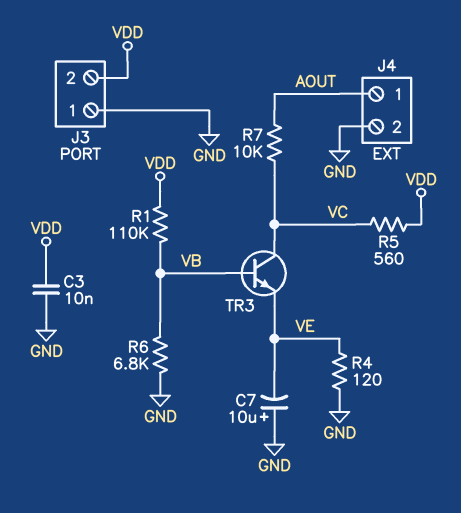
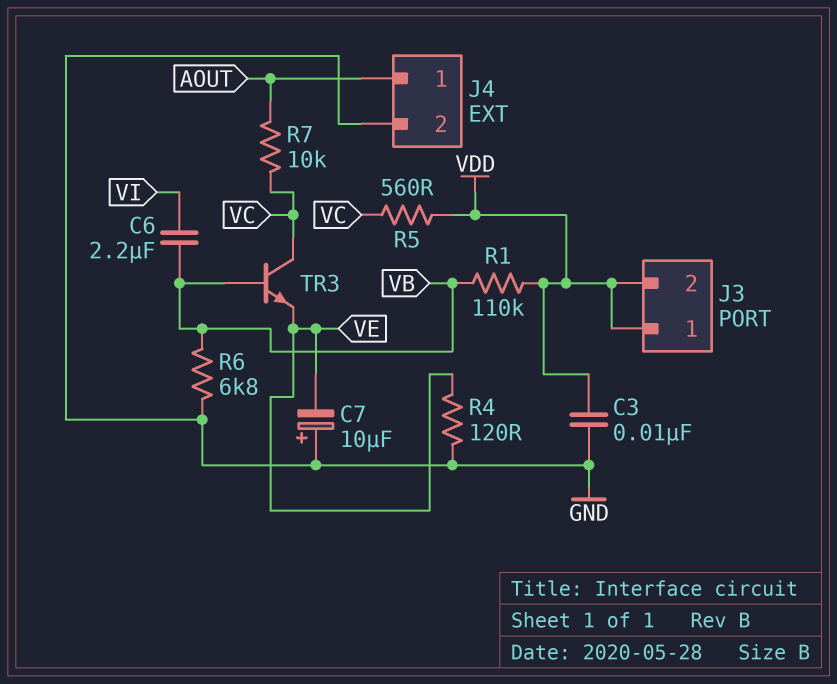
C6: none -> 2.2uF (VB, VI)
J3 pin 1: GND -> VDD

